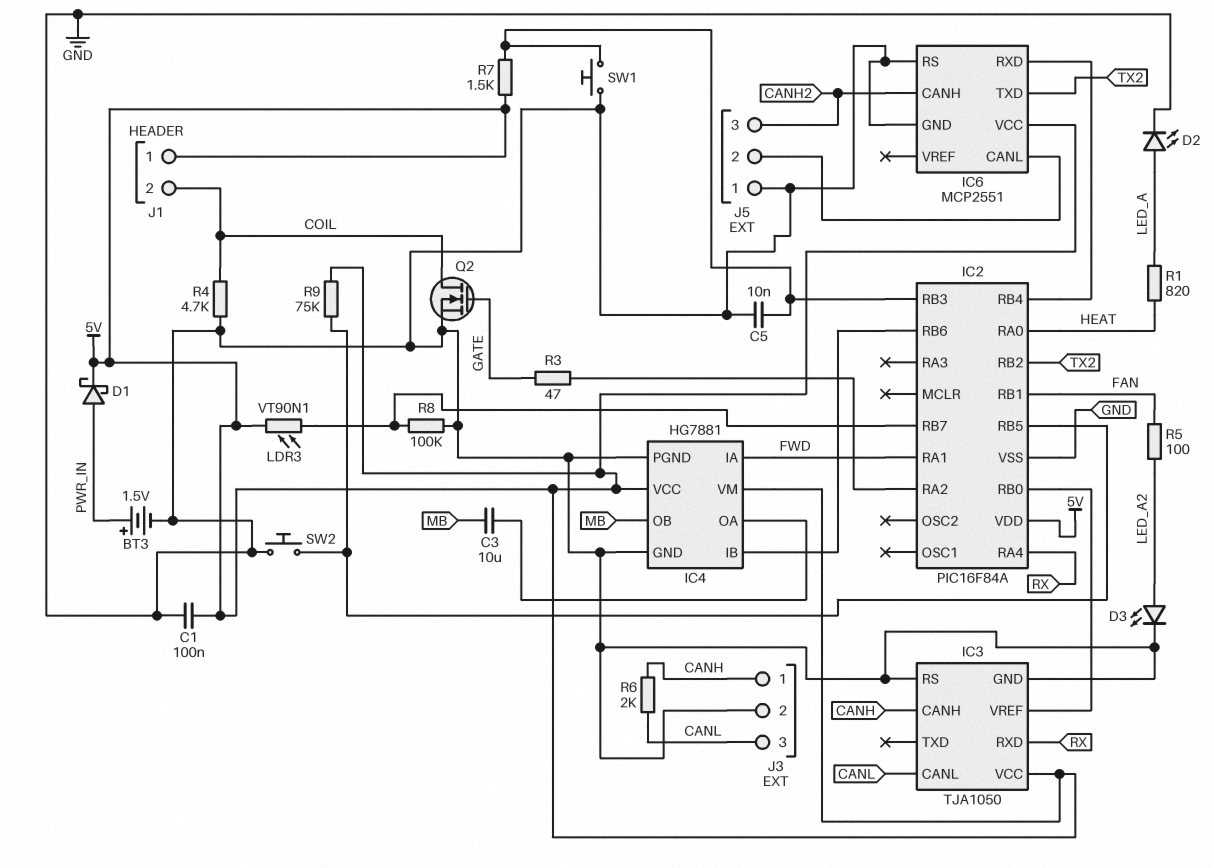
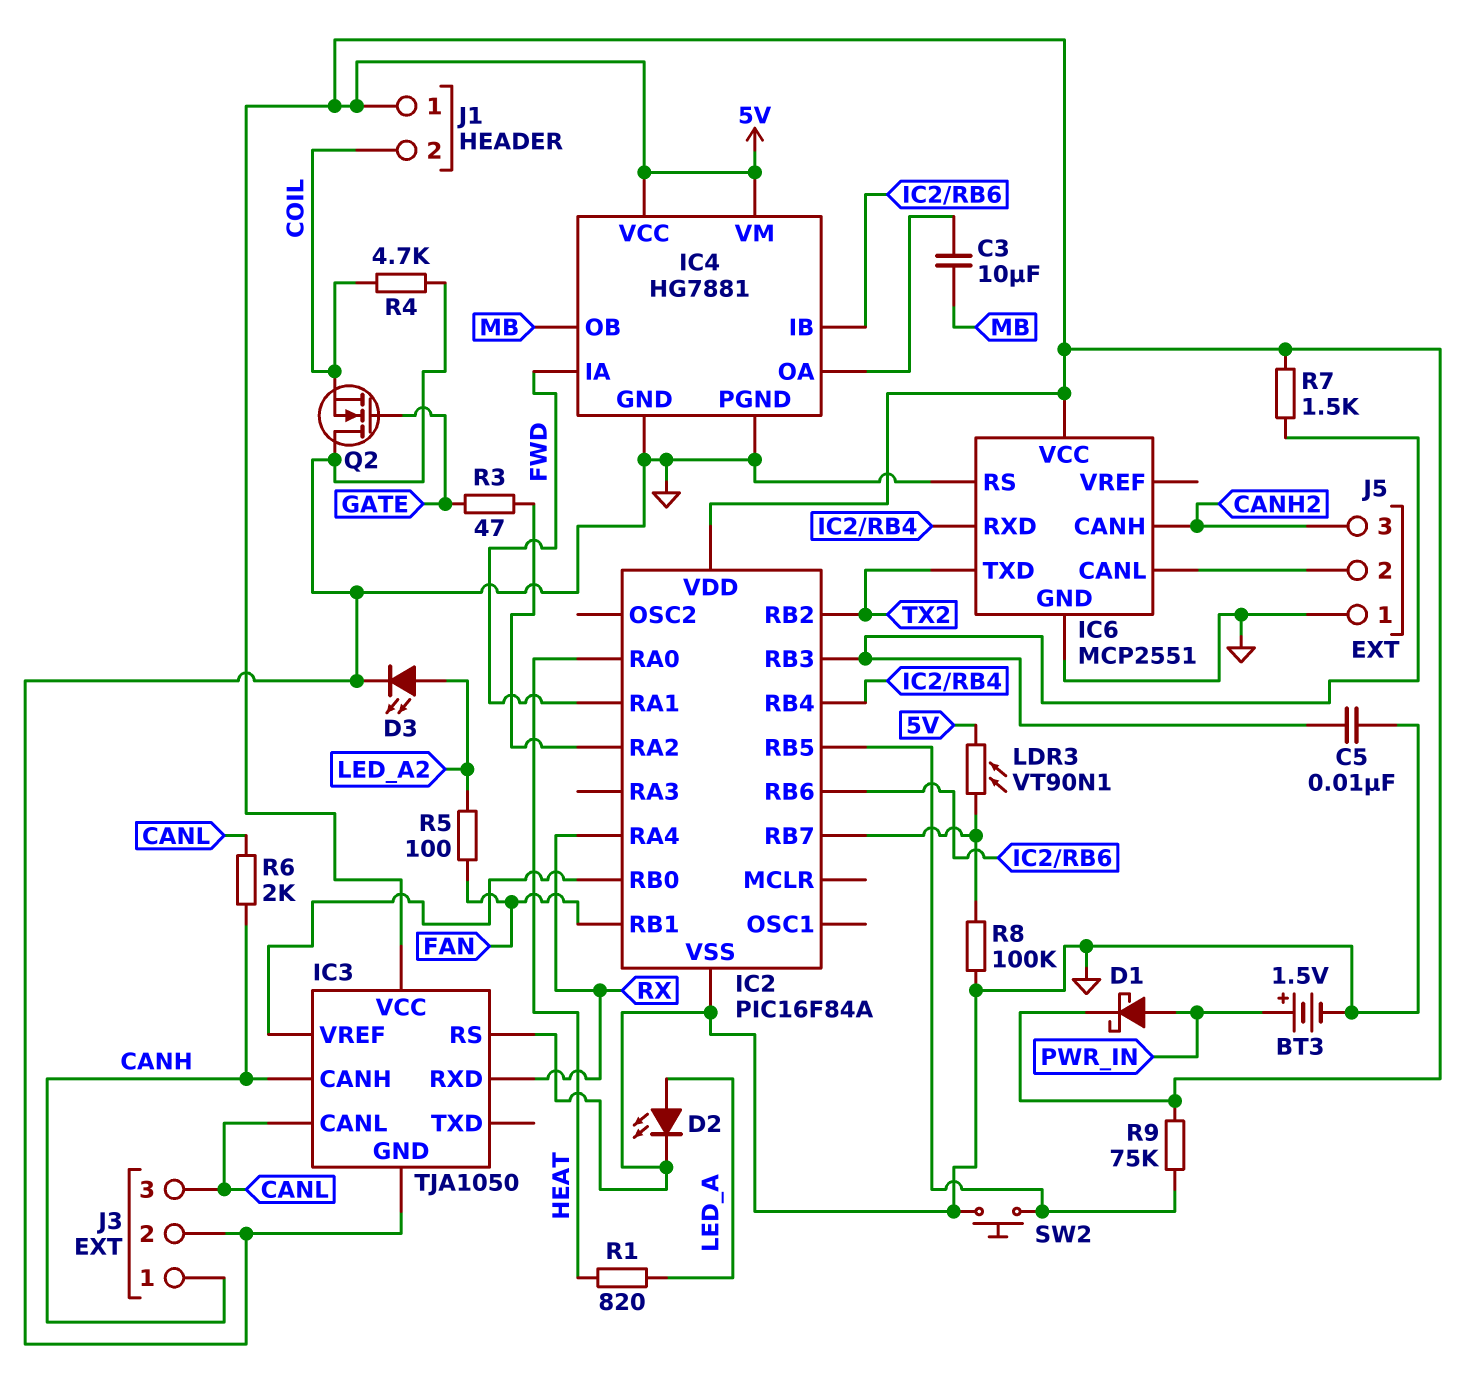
C1: 100nF (5V, GND) -> none
Q2: NMOS (G GATE, D COIL, S GND) -> NMOS (G GATE, D GND, S COIL)
SW1: button (GND, IC2/RB3) -> none

